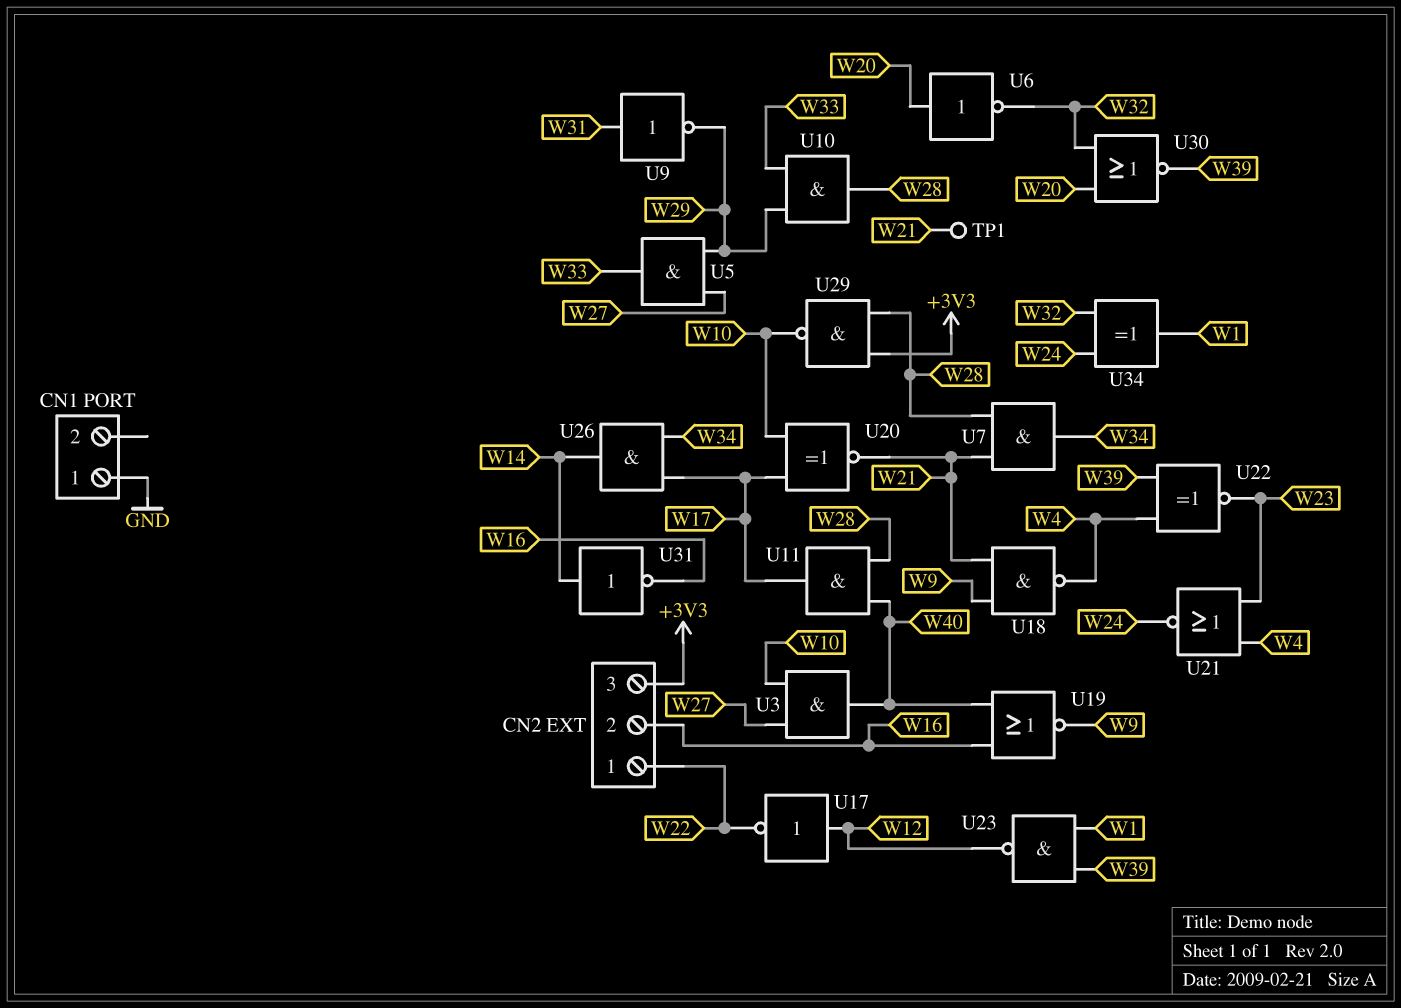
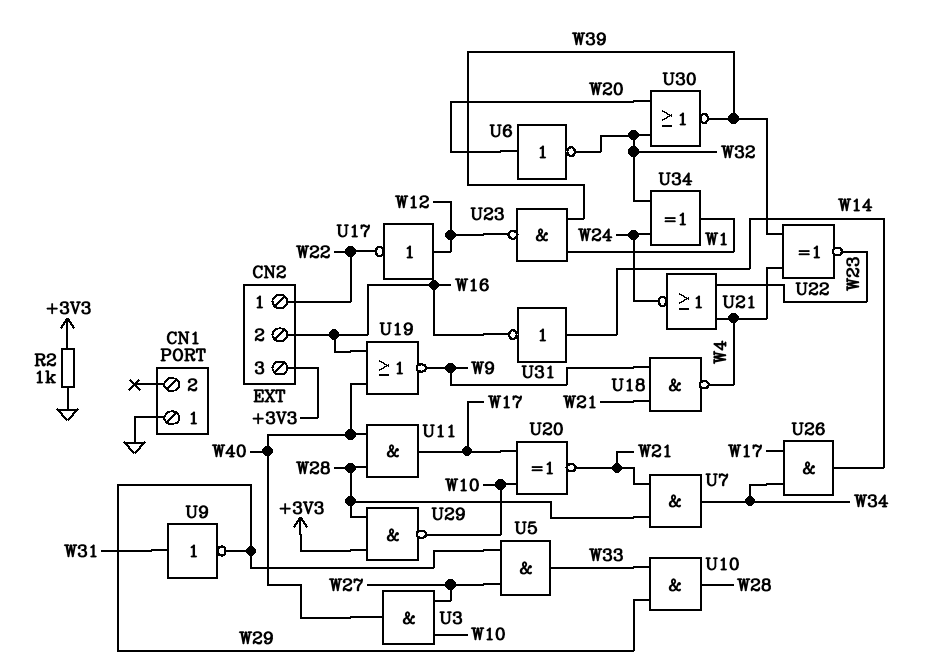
R2: none -> 1k (+3V3, GND)
TP1: test point (W21) -> none

